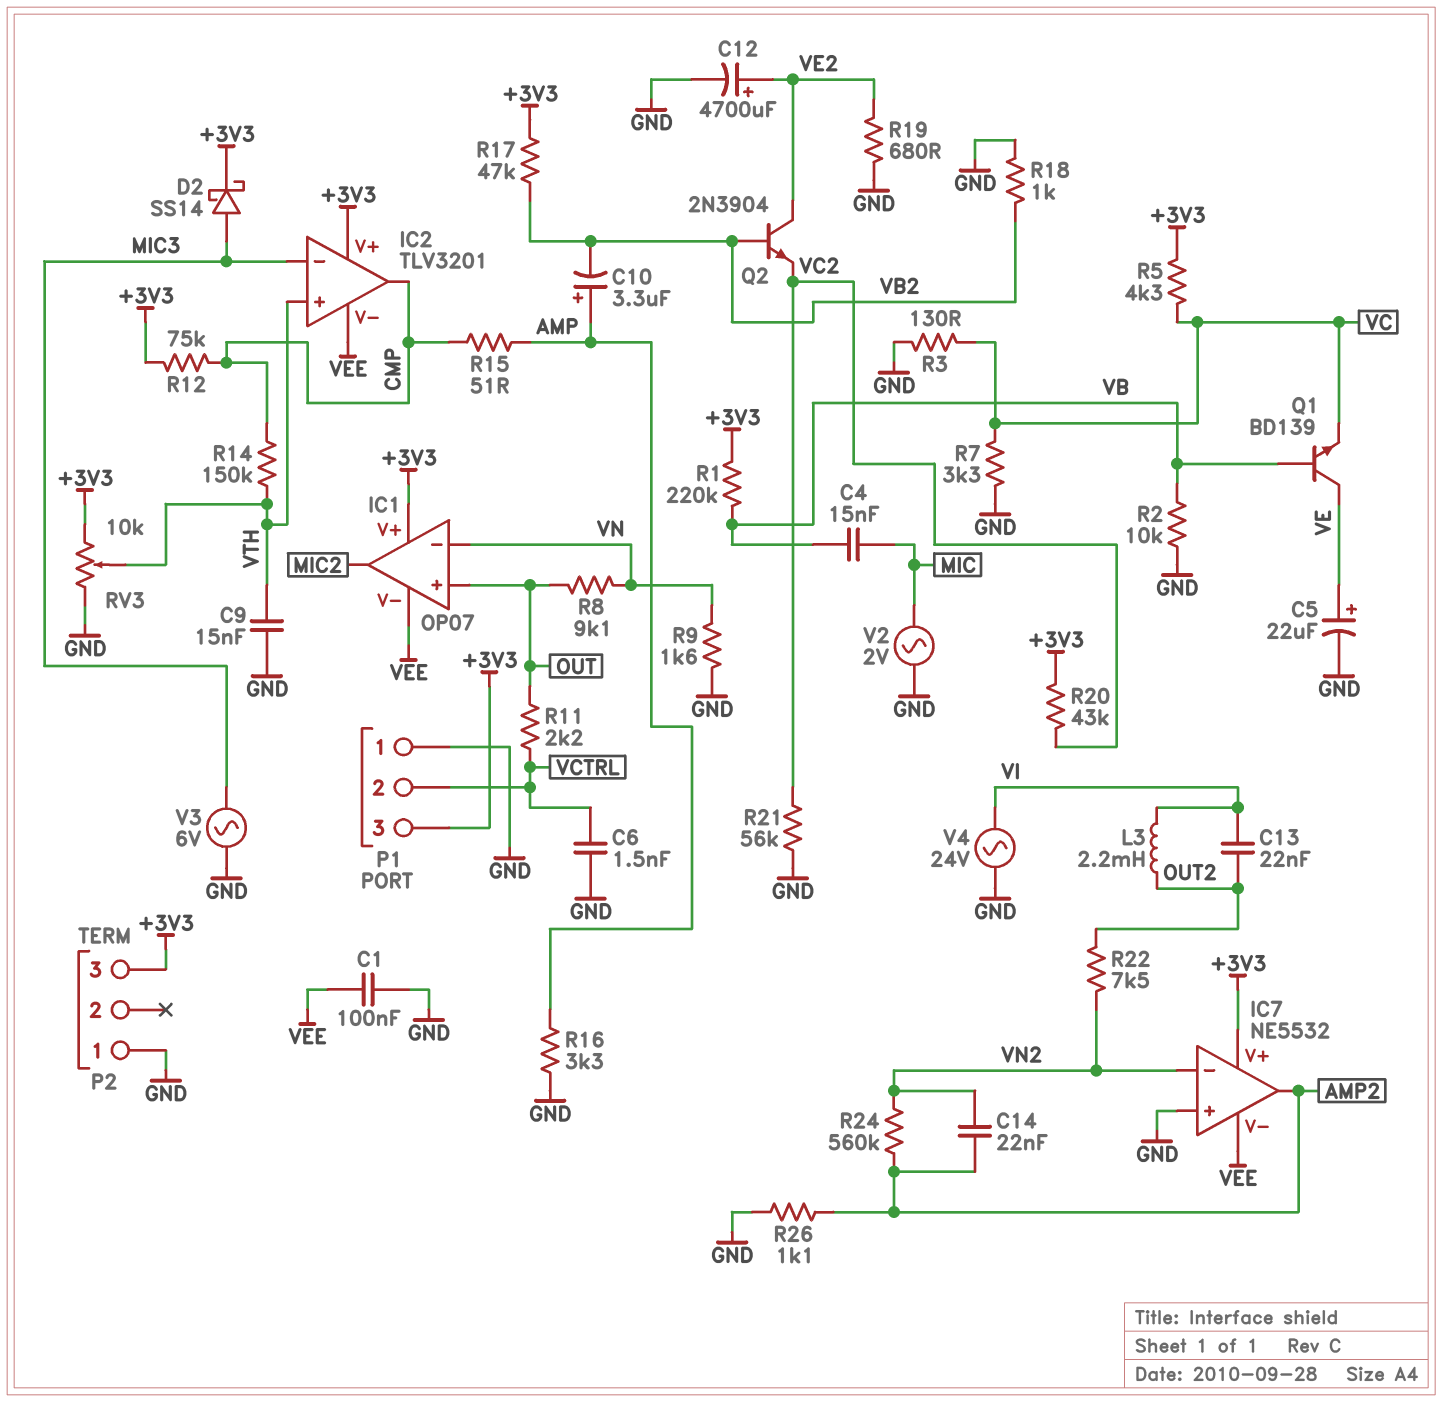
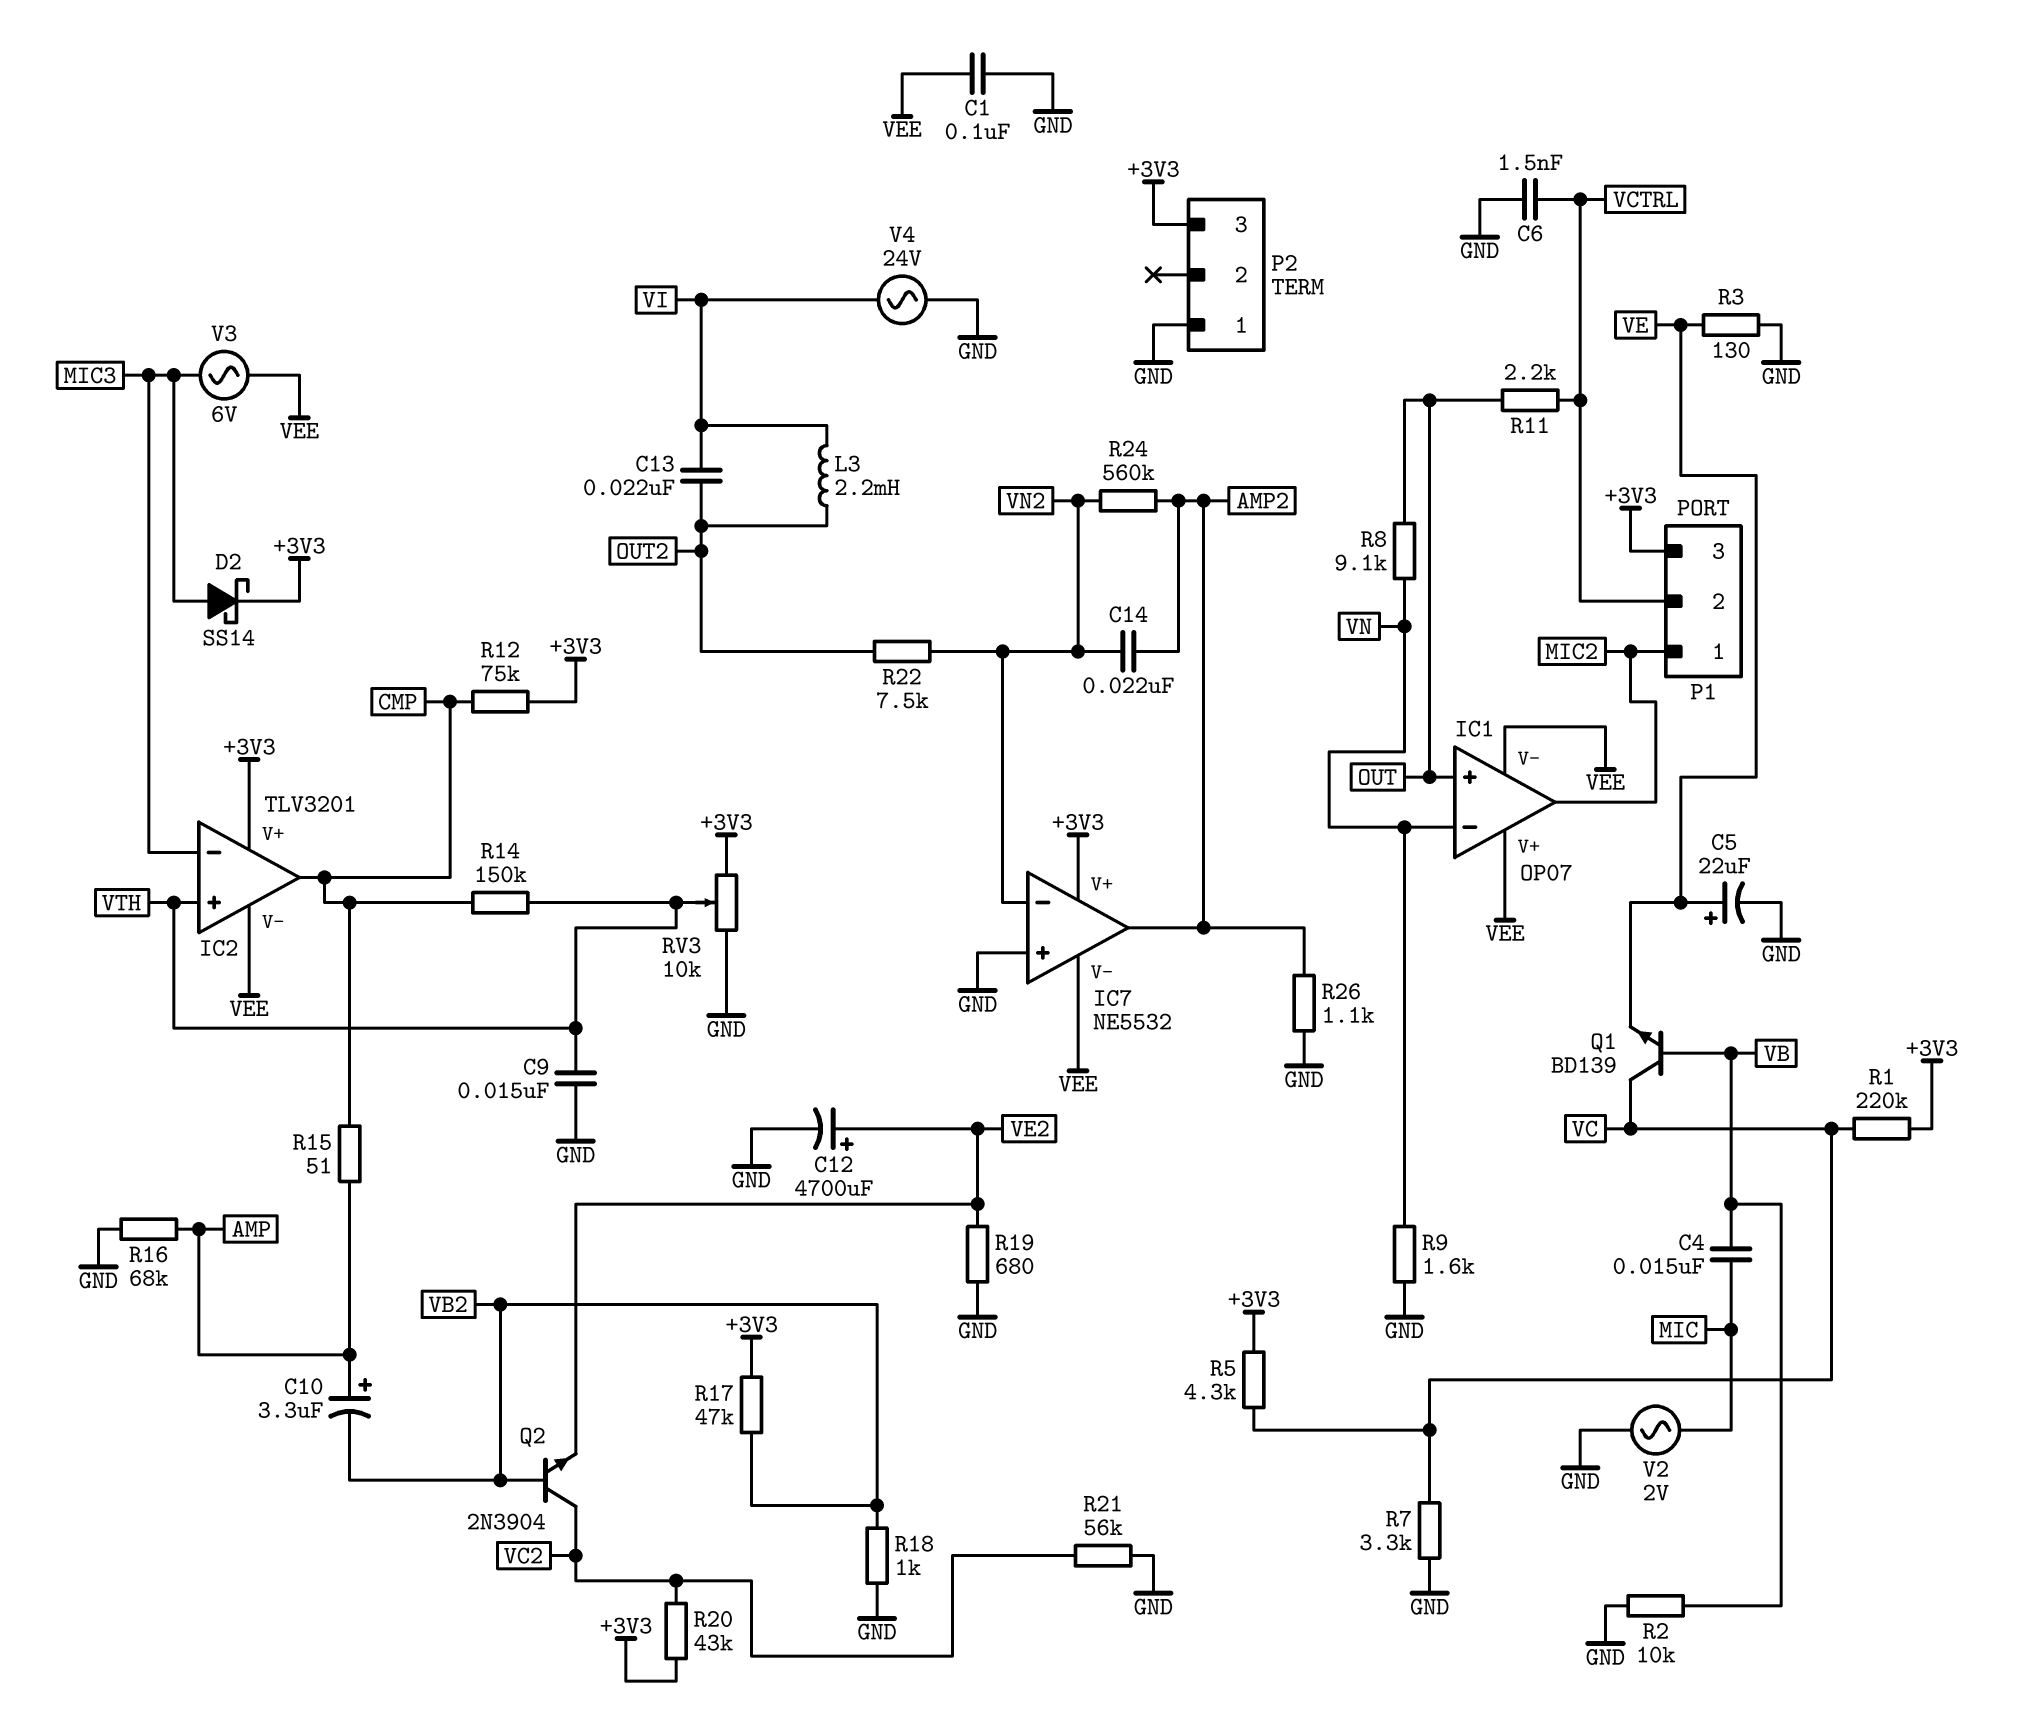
IC1 pin V+: +3V3 -> VEE
P1 pin 1: GND -> MIC2
Q1: NPN BD139 (B VB, C VE, E VC) -> NPN BD139 (B VB, C VC, E VE)
Q2: NPN 2N3904 (B VB2, C VE2, E VC2) -> NPN 2N3904 (B VB2, C VC2, E VE2)
R1: 220k (+3V3, VB) -> 220k (+3V3, VC)
R3: 130 (GND, VC) -> 130 (GND, VE)
R16: 3.3k (AMP, GND) -> 68k (AMP, GND)
V3: AC 6V (GND, MIC3) -> AC 6V (MIC3, VEE)

